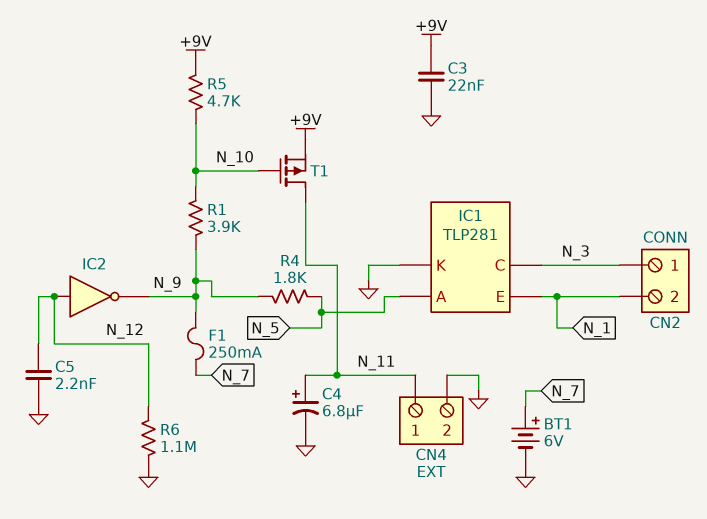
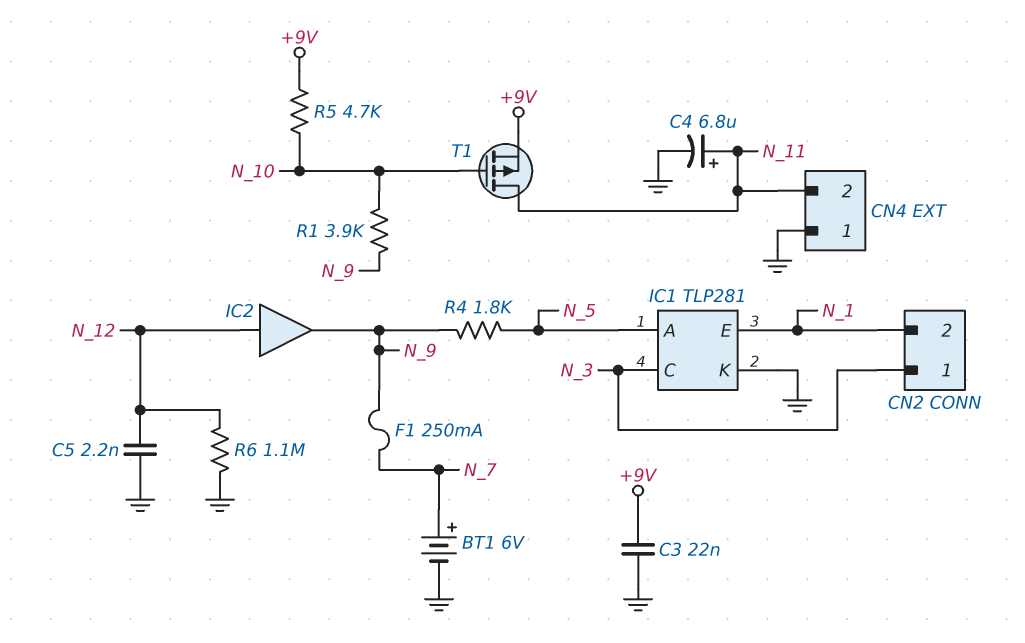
CN4 pin 1: N_11 -> GND
CN4 pin 2: GND -> N_11
IC2: NOT (in N_12, out N_9) -> buffer (in N_12, out N_9)

